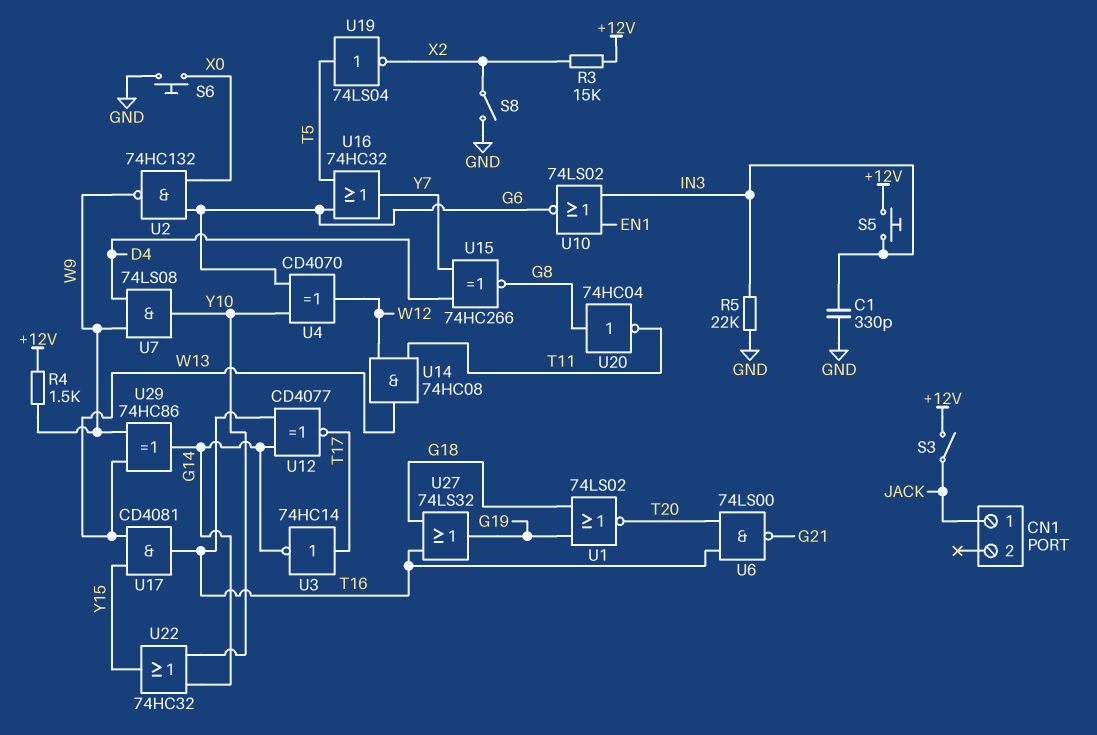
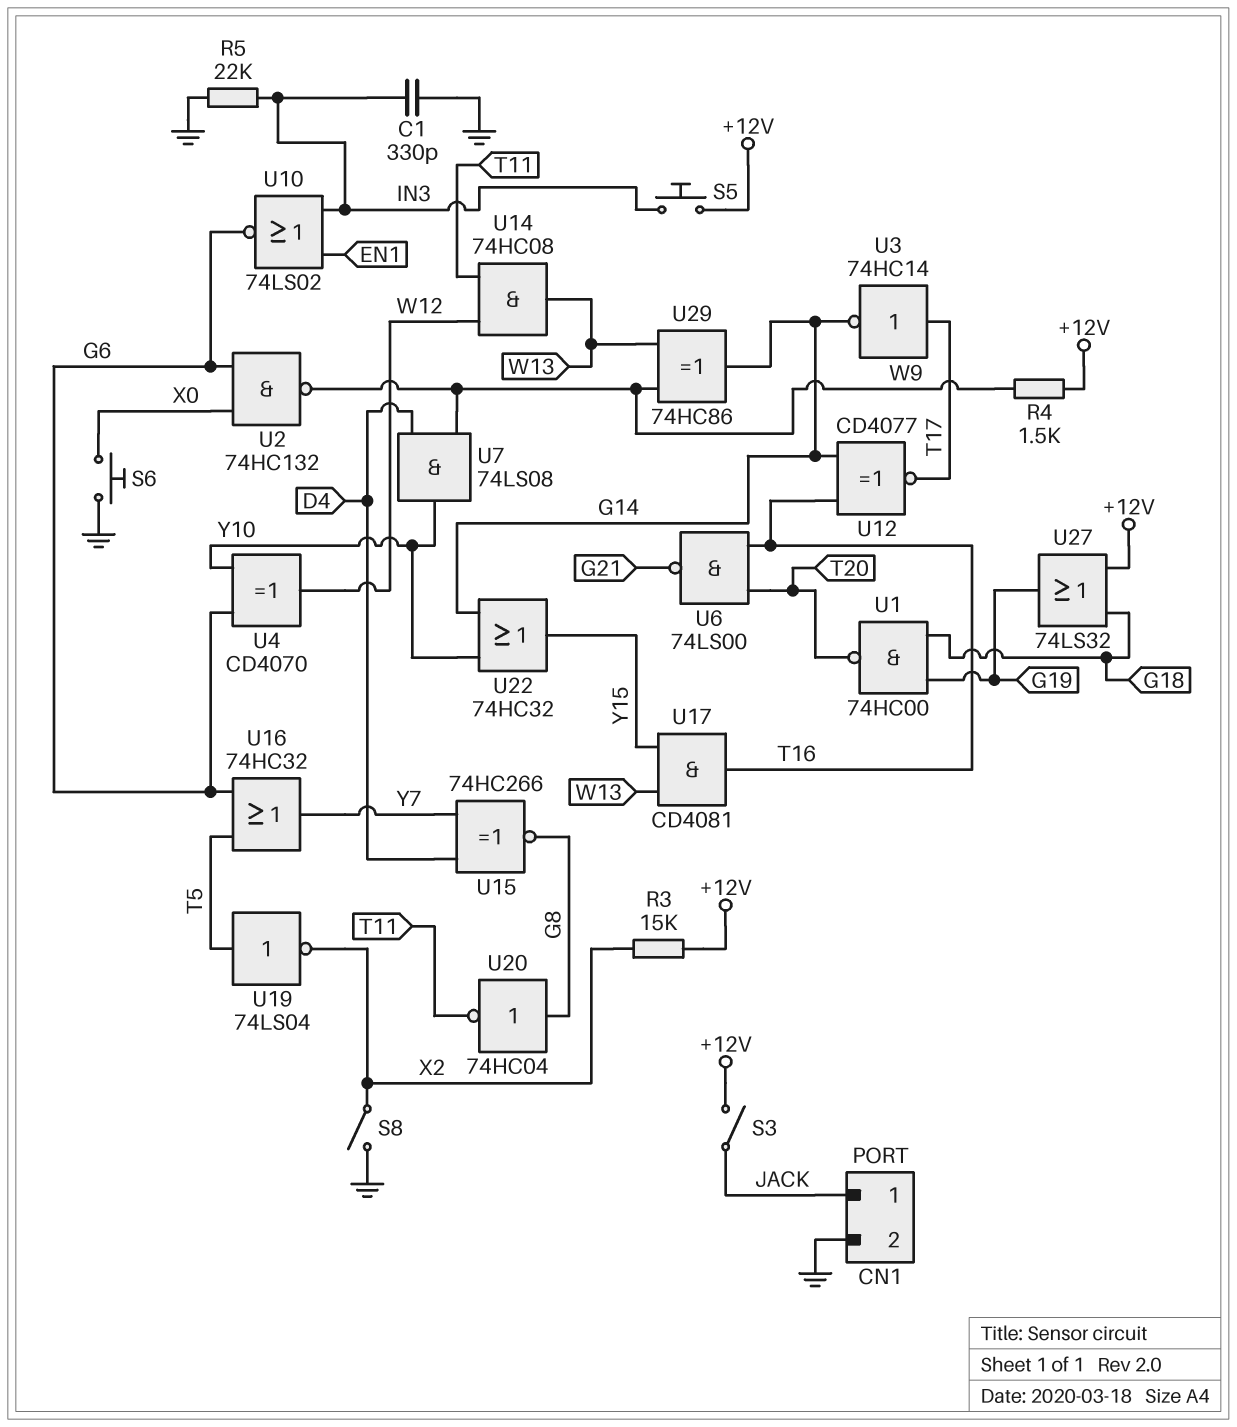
CN1 pin 2: none -> GND
U1: NOR 74LS02 (in G18, in G19, out T20) -> NAND 74HC00 (in G18, in G19, out T20)
U27: OR 74LS32 (in G18, in T16, out G19) -> OR 74LS32 (in +12V, in G18, out G19)

